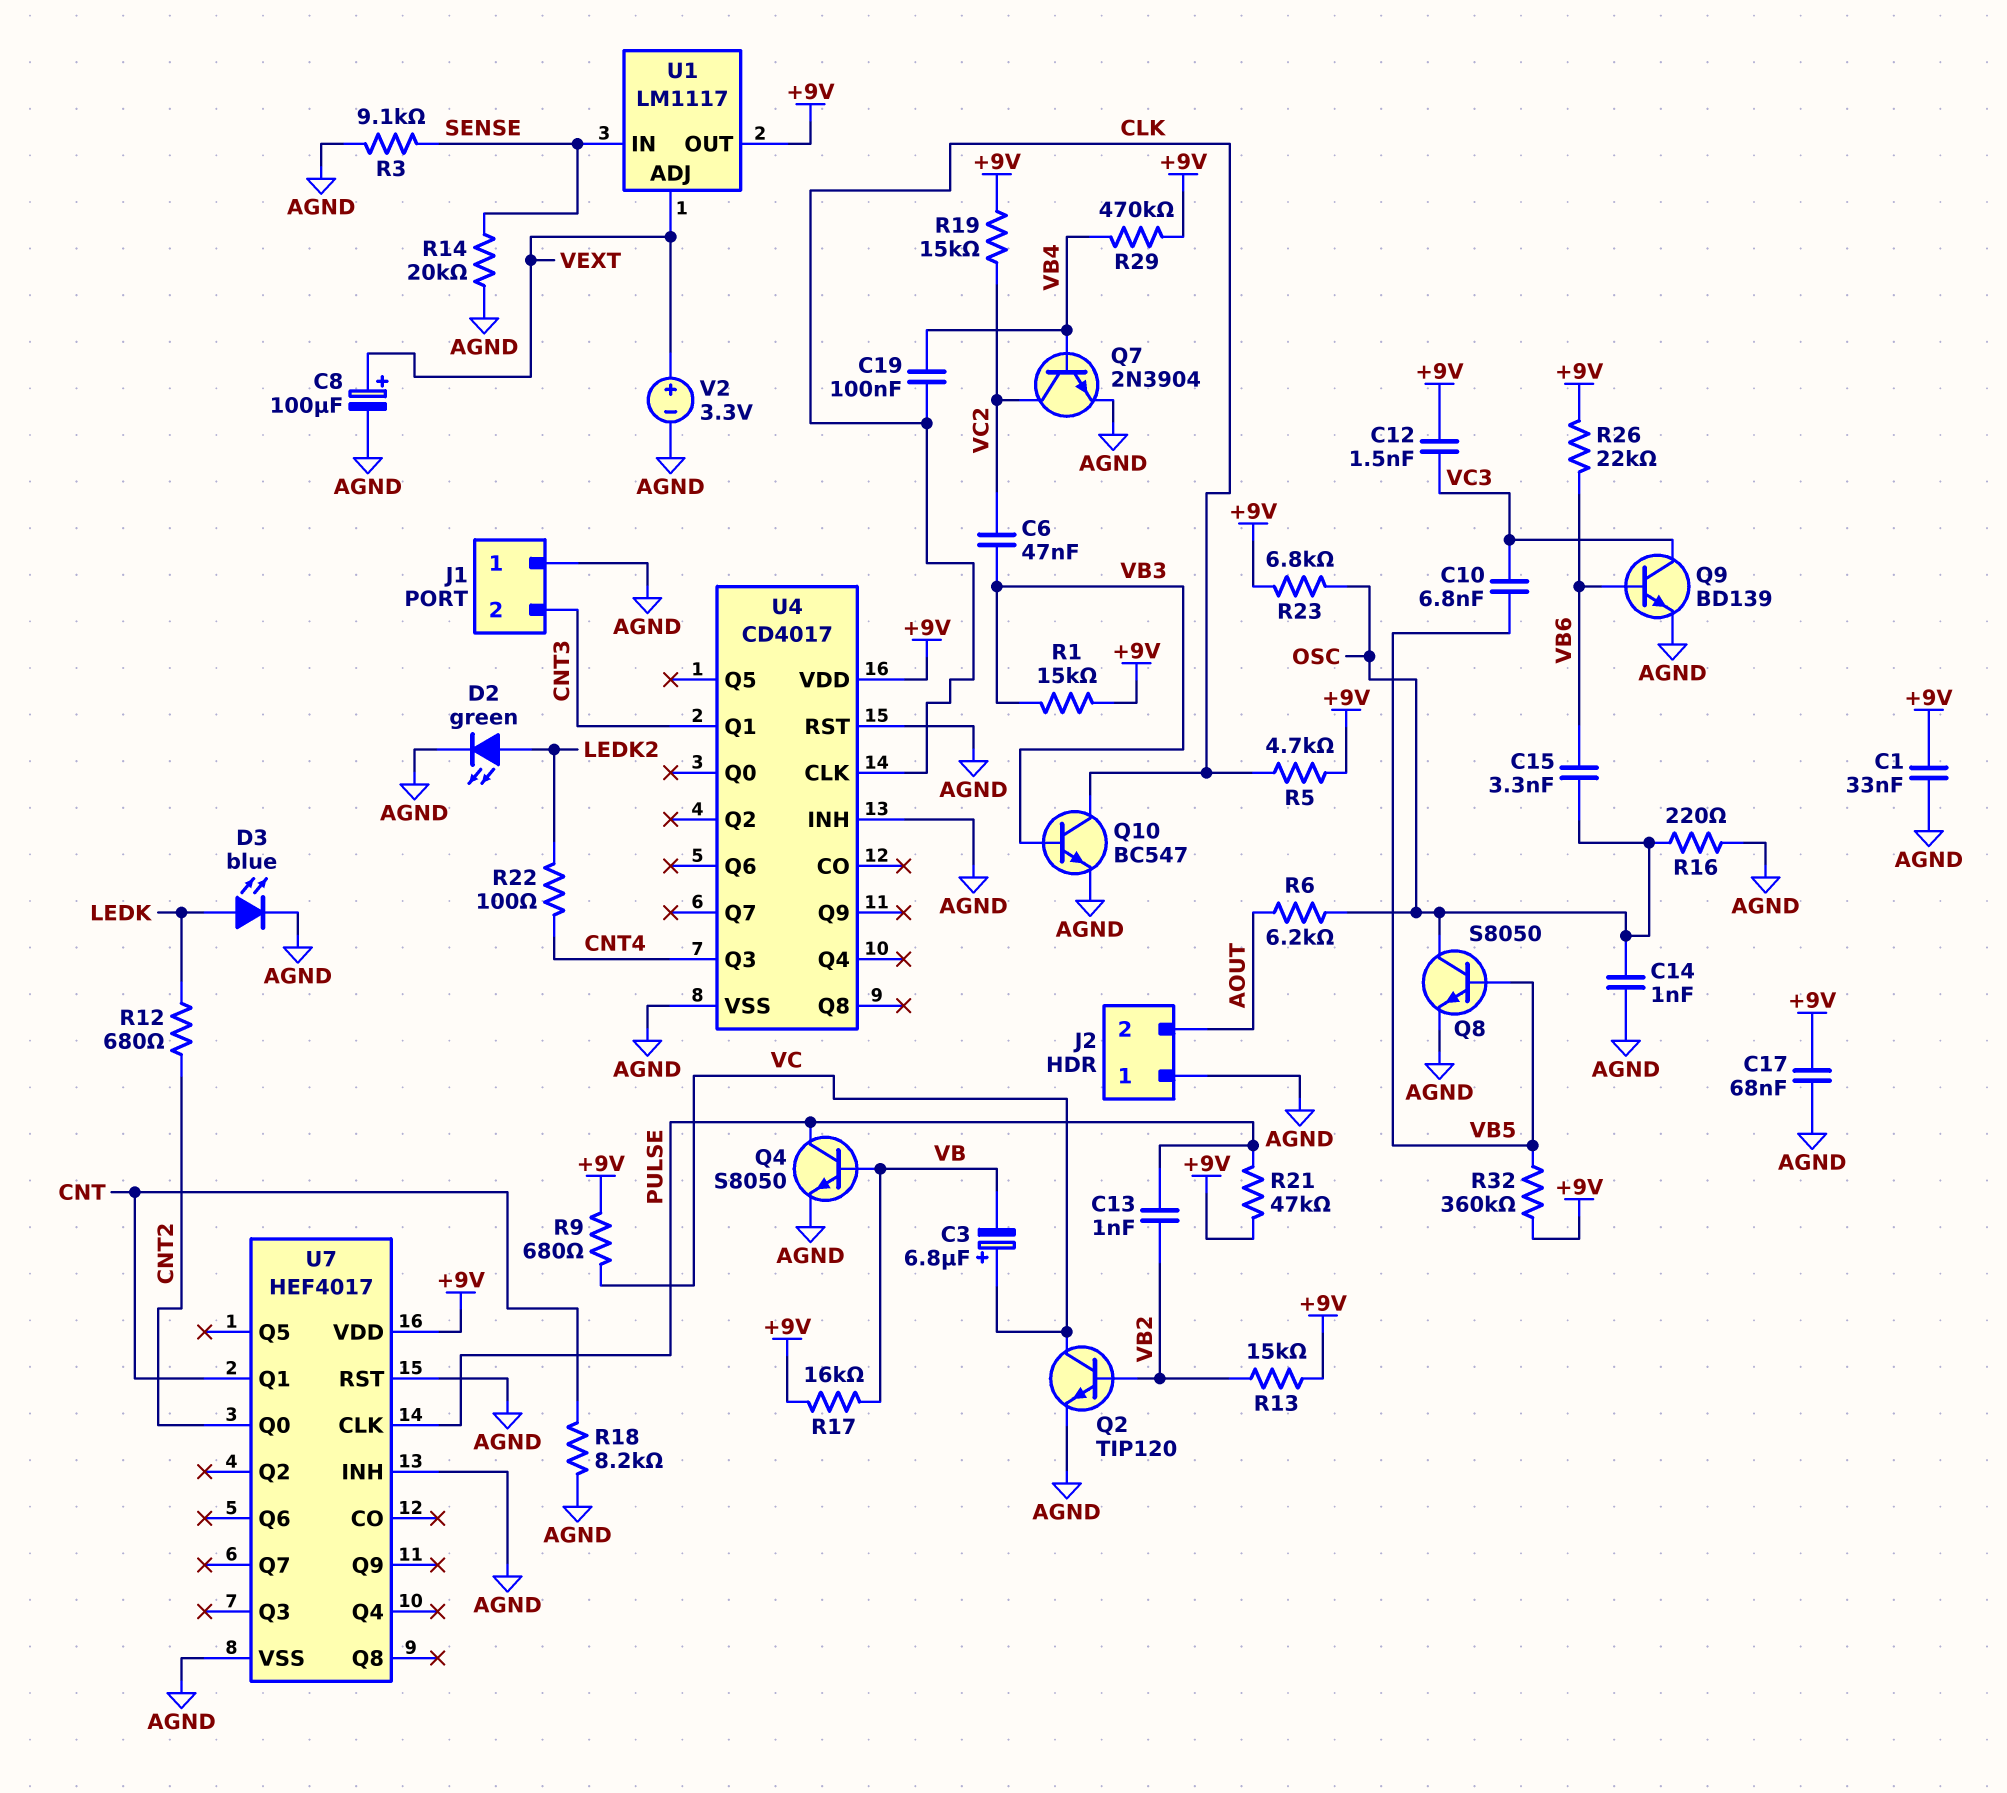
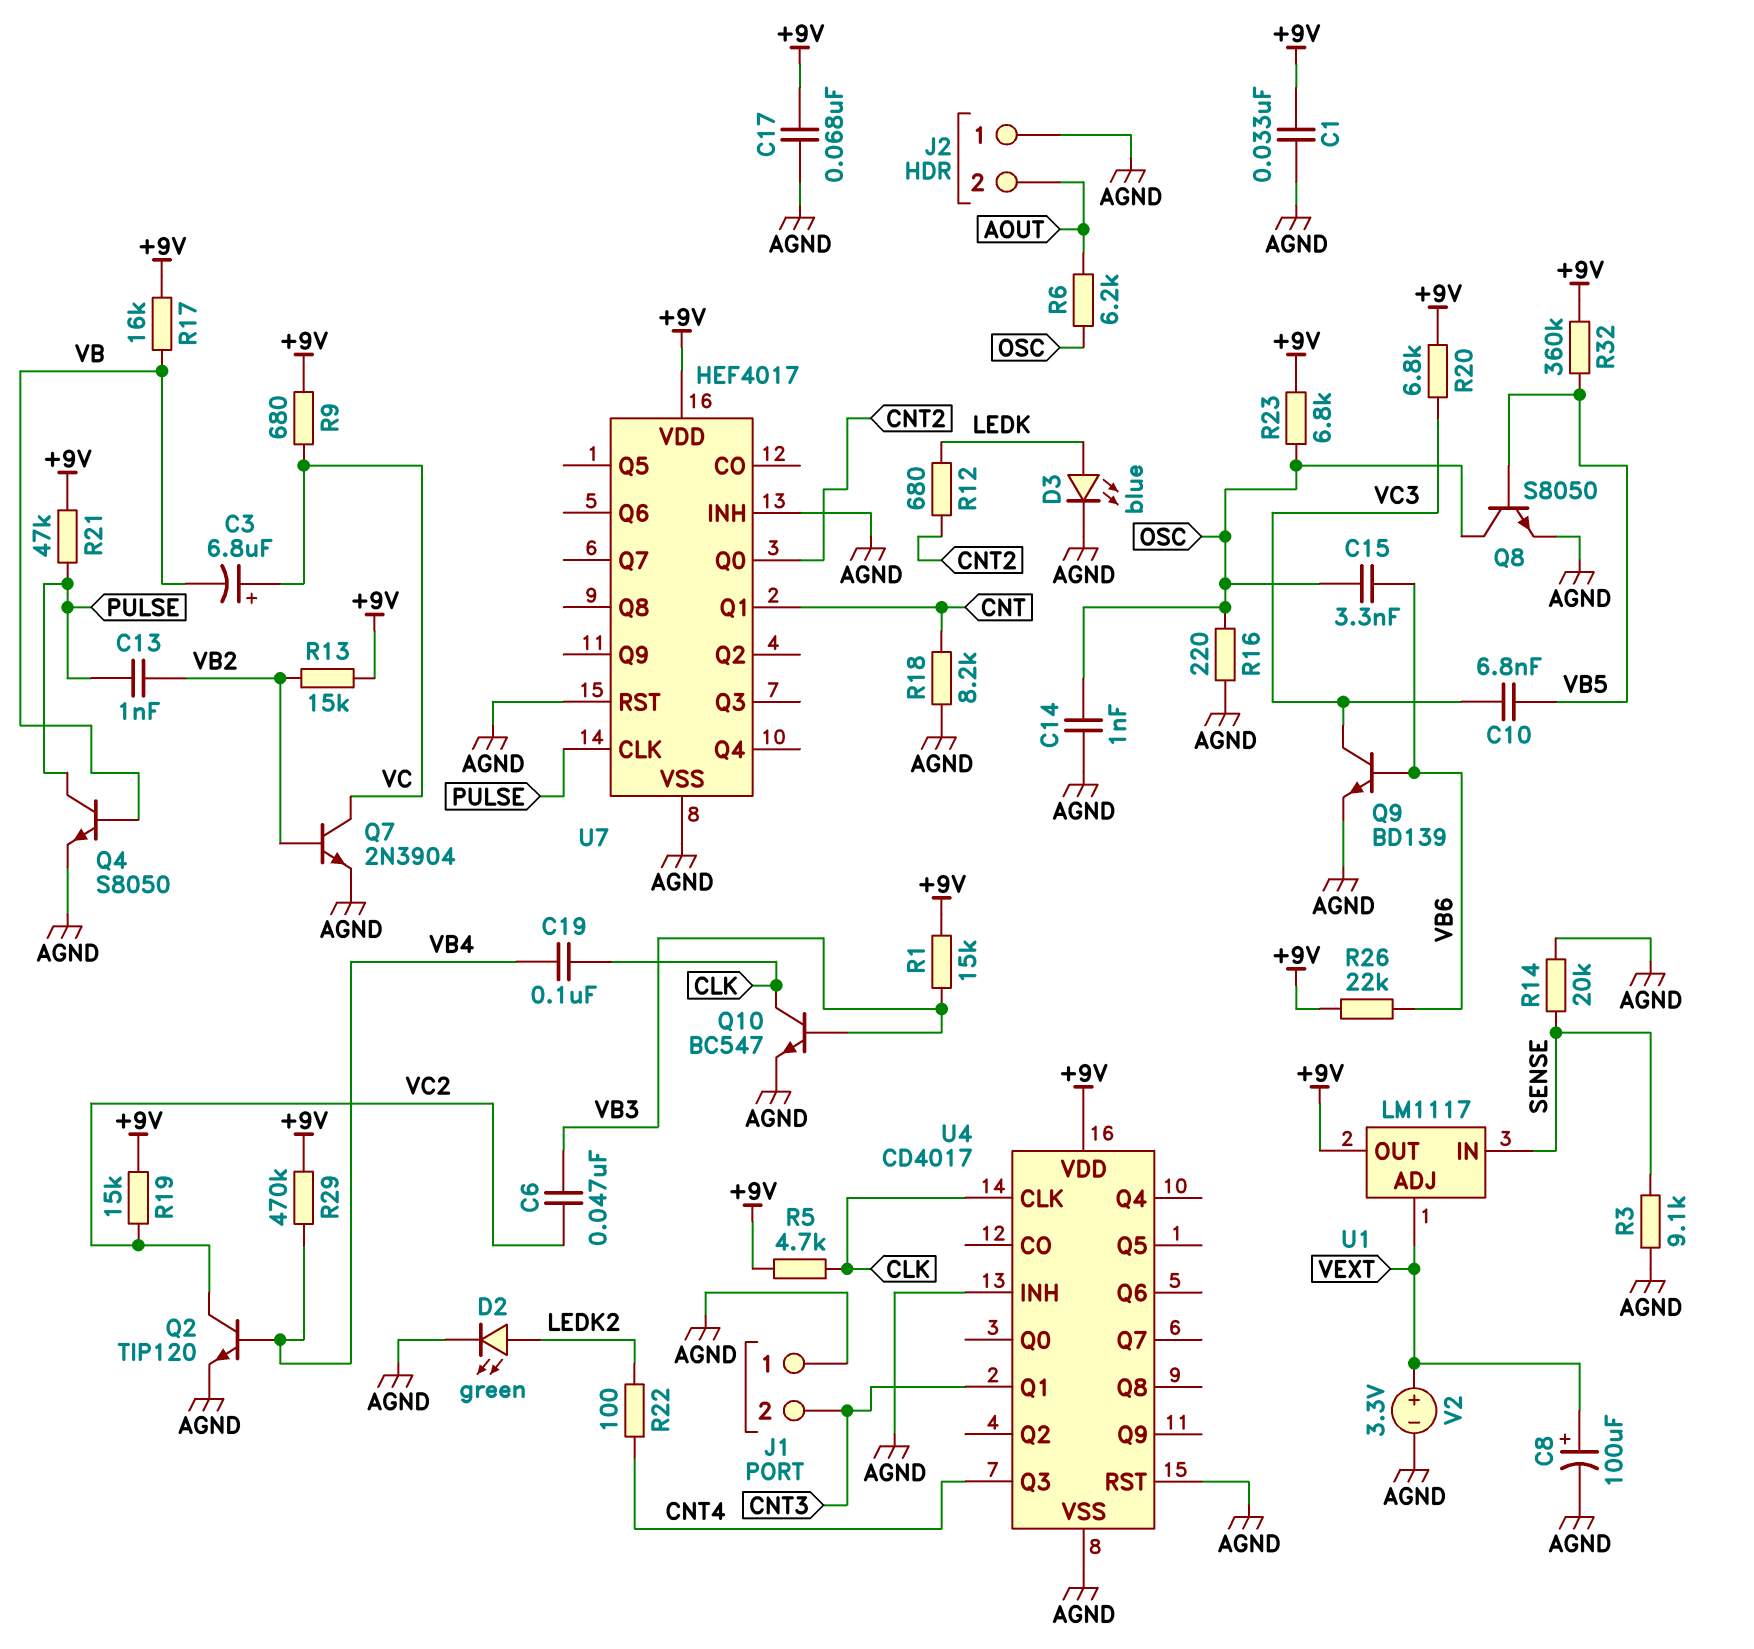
C12: 1.5nF (+9V, VC3) -> none
Q2: NPN TIP120 (B VB2, C VC, E AGND) -> NPN TIP120 (B VB4, C VC2, E AGND)
Q7: NPN 2N3904 (B VB4, C VC2, E AGND) -> NPN 2N3904 (B VB2, C VC, E AGND)
R20: none -> 6.8k (+9V, VC3)

